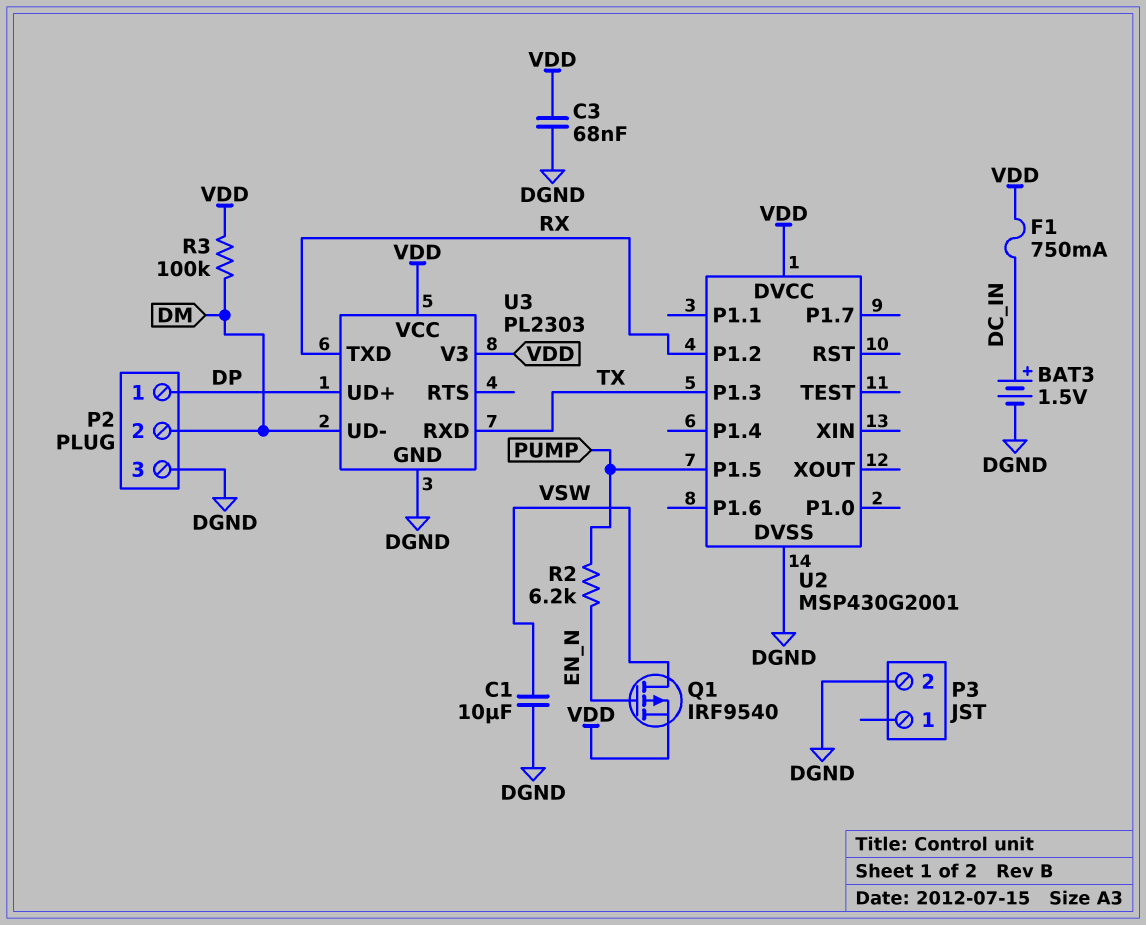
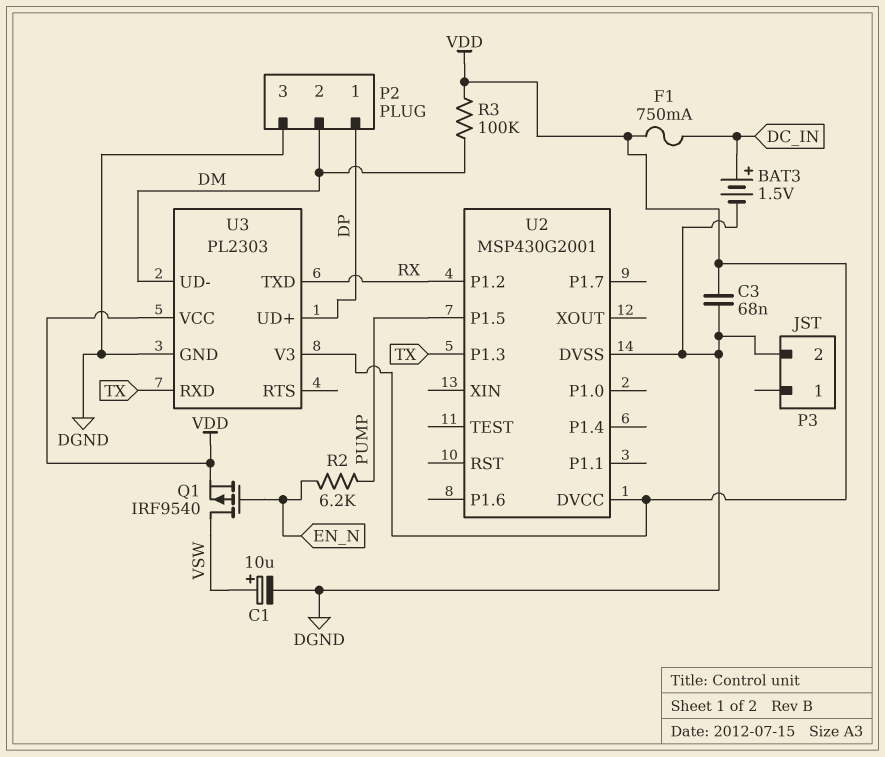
C1: 10uF (DGND, VSW) -> 10uF (plus VSW, minus DGND)

